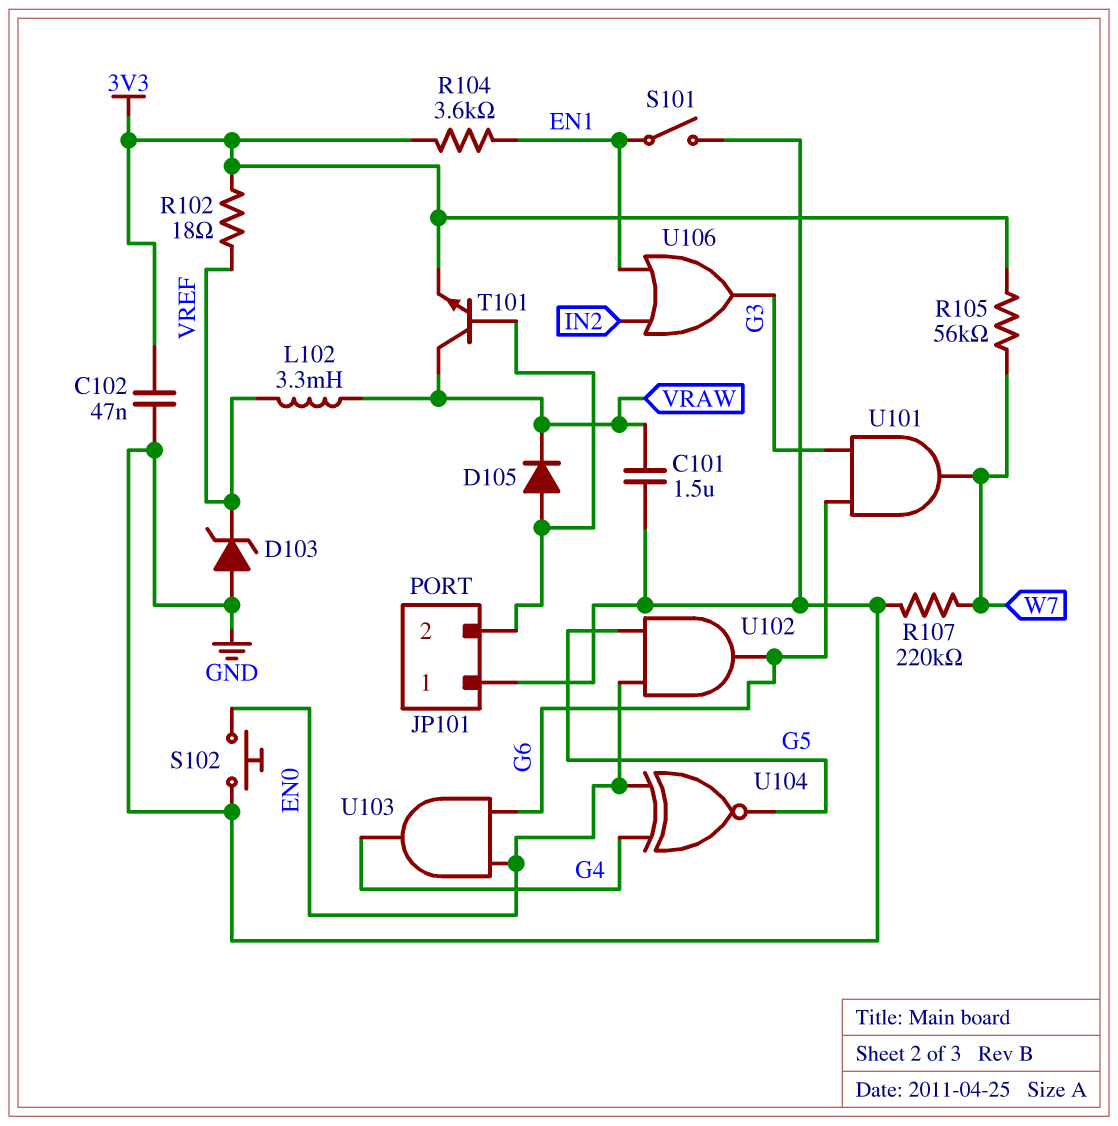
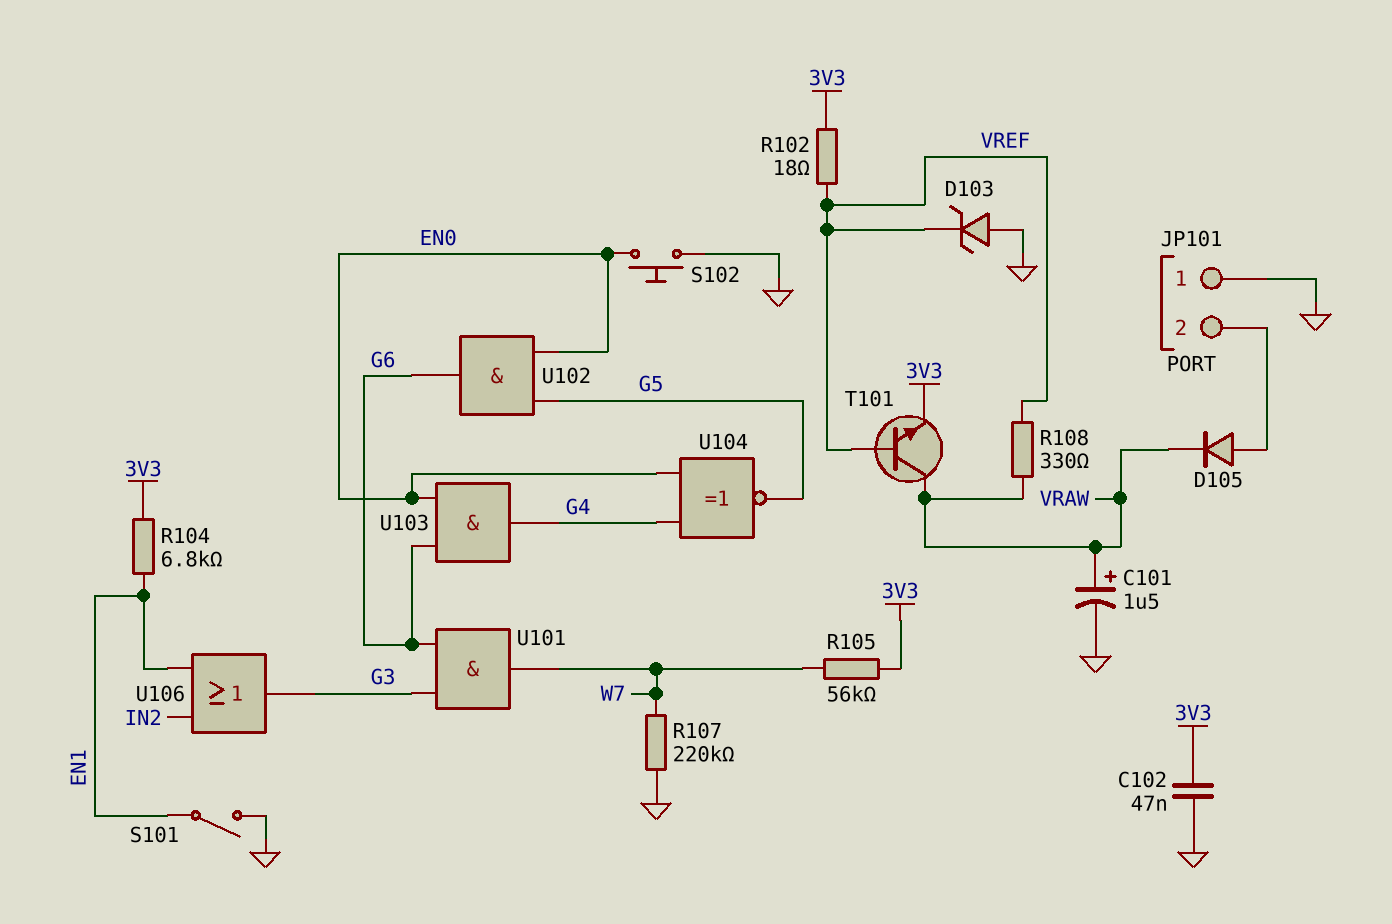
C101: 1.5uF (GND, VRAW) -> 1.5uF (plus VRAW, minus GND)
L102: 3.3mH (VRAW, VREF) -> none
R104: 3.6k (3V3, EN1) -> 6.8k (3V3, EN1)
R108: none -> 330 (VRAW, VREF)
T101: NPN (B JP101/2, C VRAW, E 3V3) -> NPN (B VREF, C VRAW, E 3V3)

